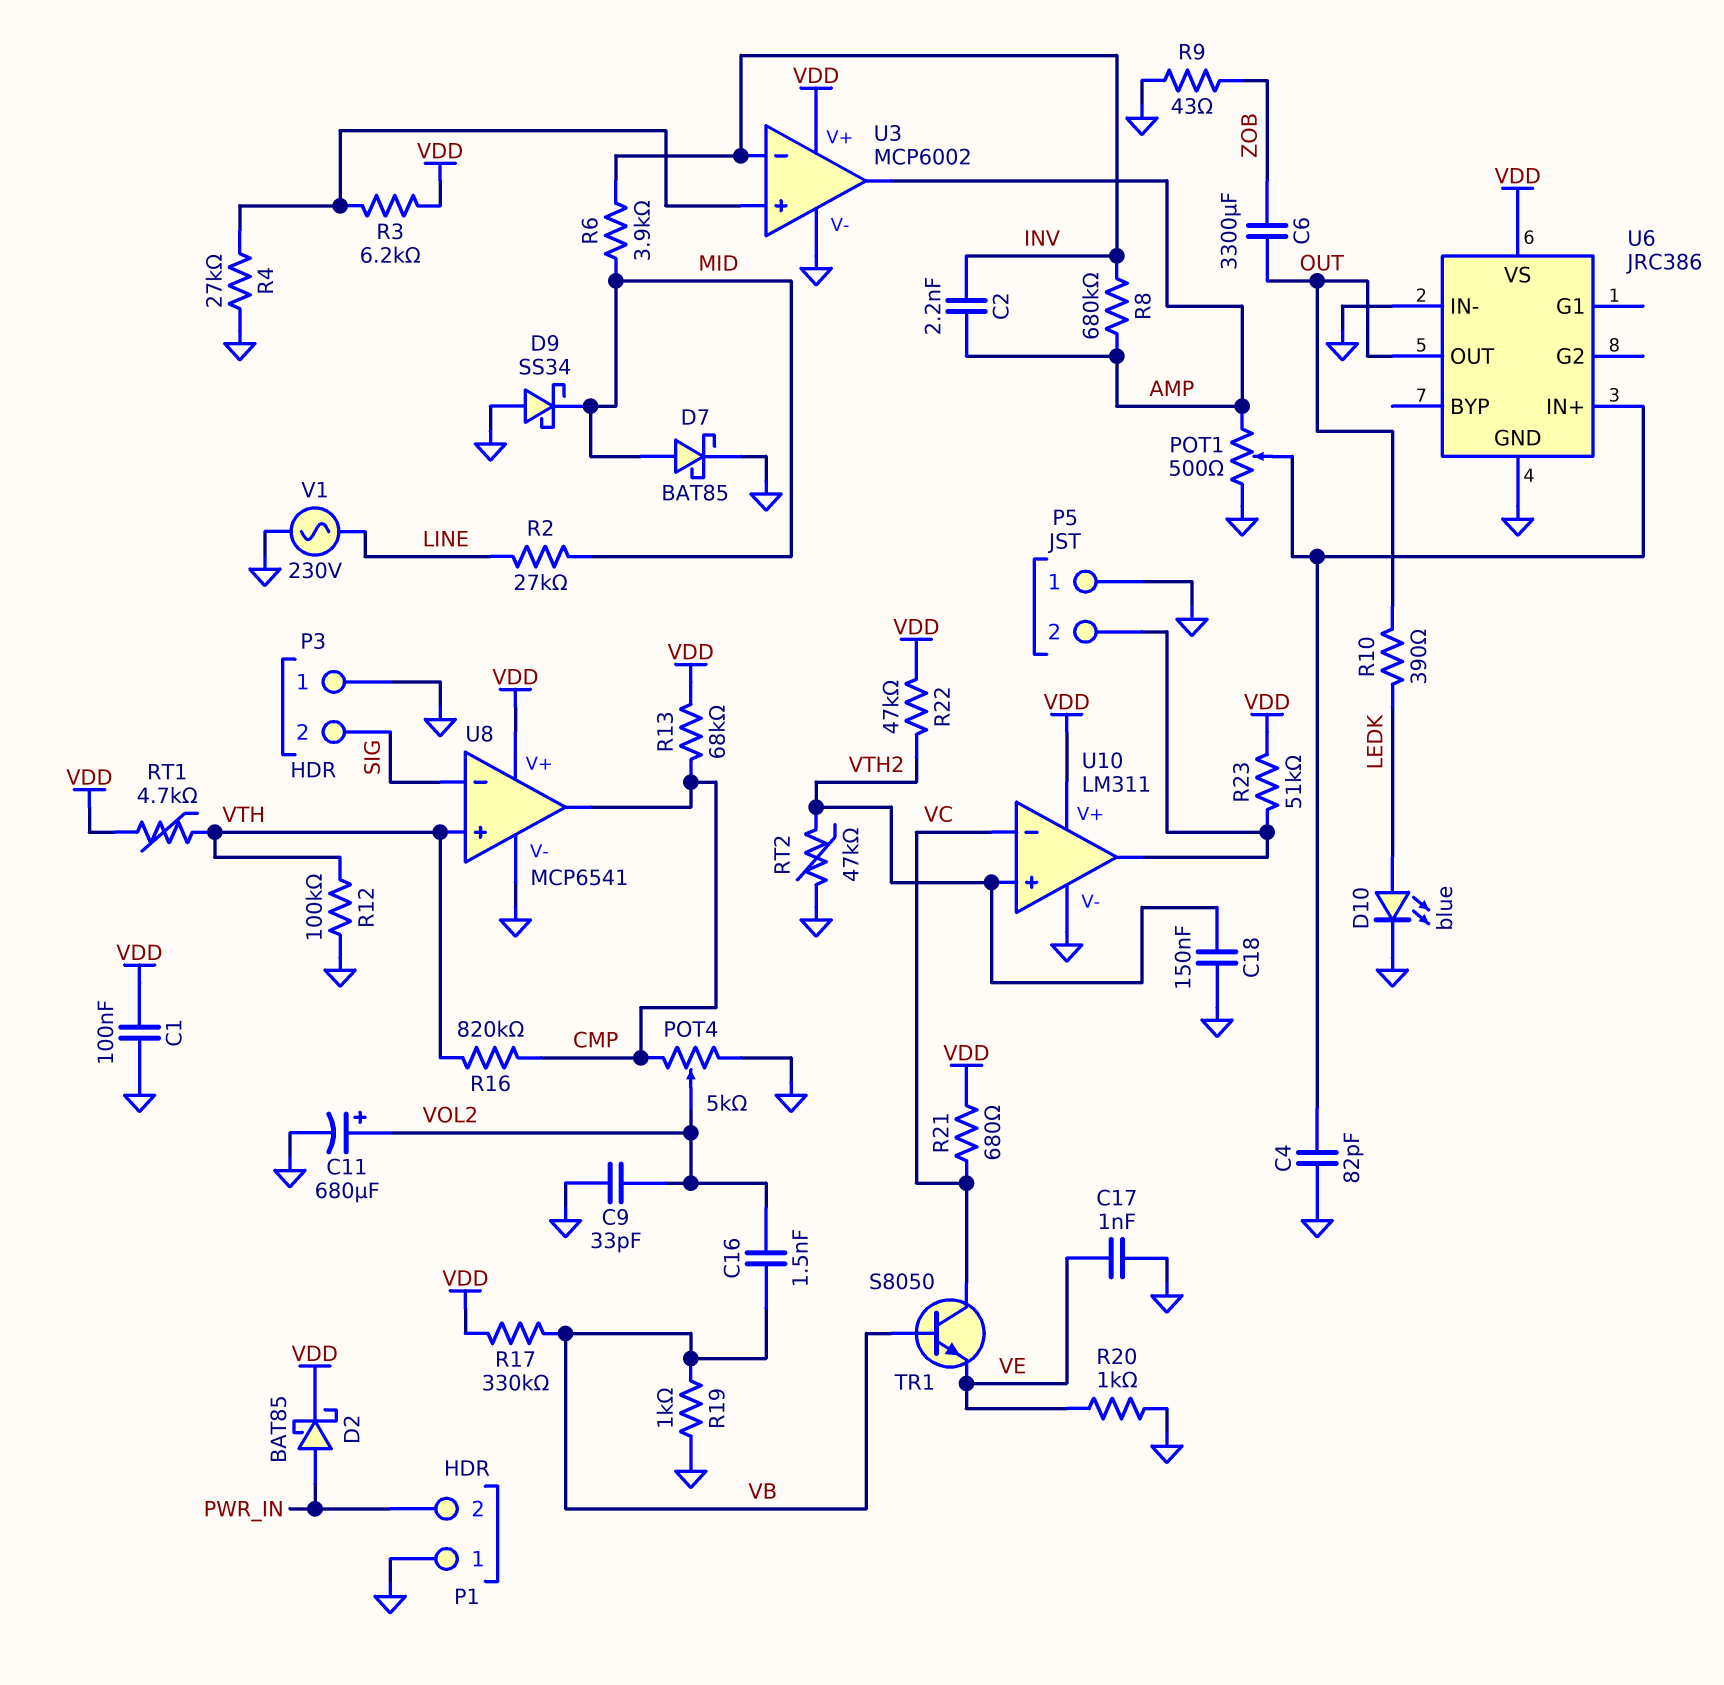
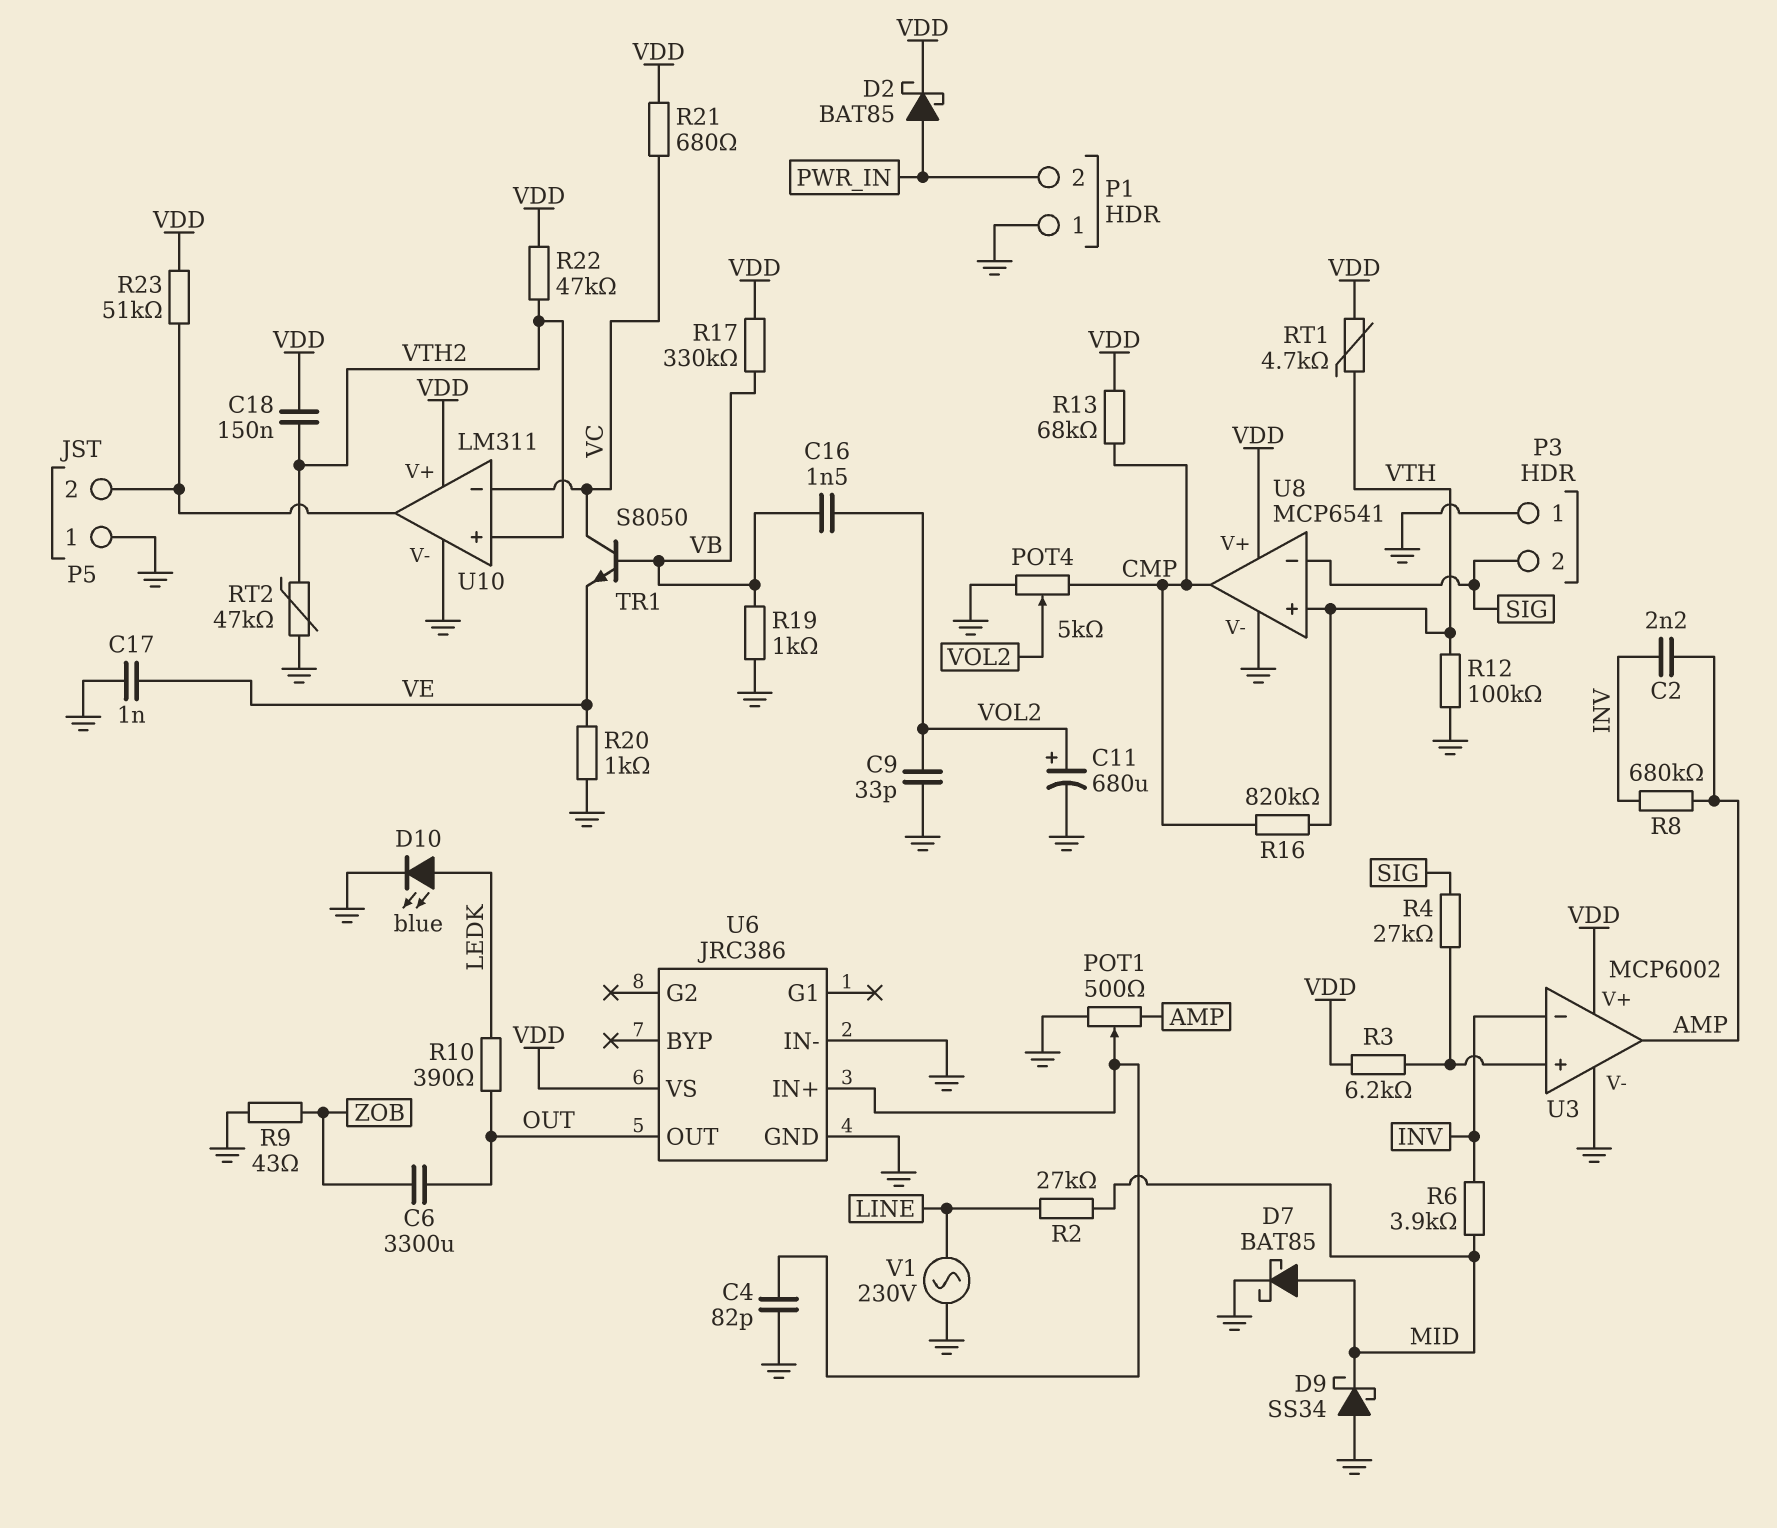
C1: 100nF (GND, VDD) -> none
C18: 150nF (GND, VTH2) -> 150nF (VDD, VTH2)
R4: 27k (GND, U3/in+) -> 27k (SIG, U3/in+)

